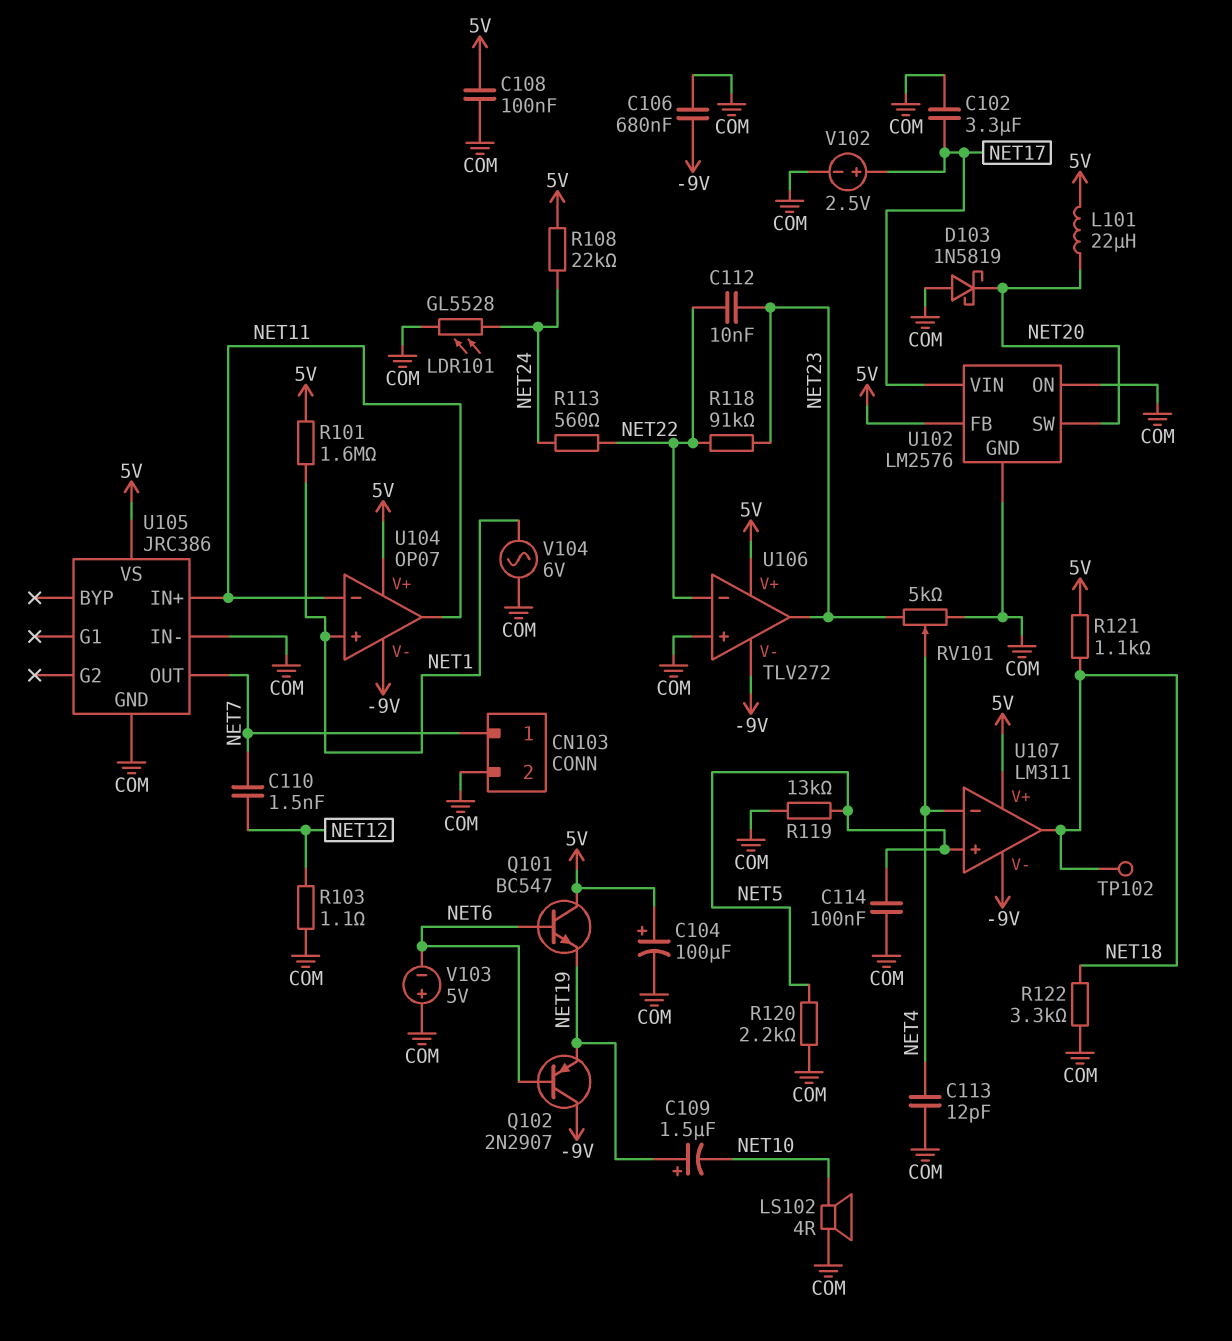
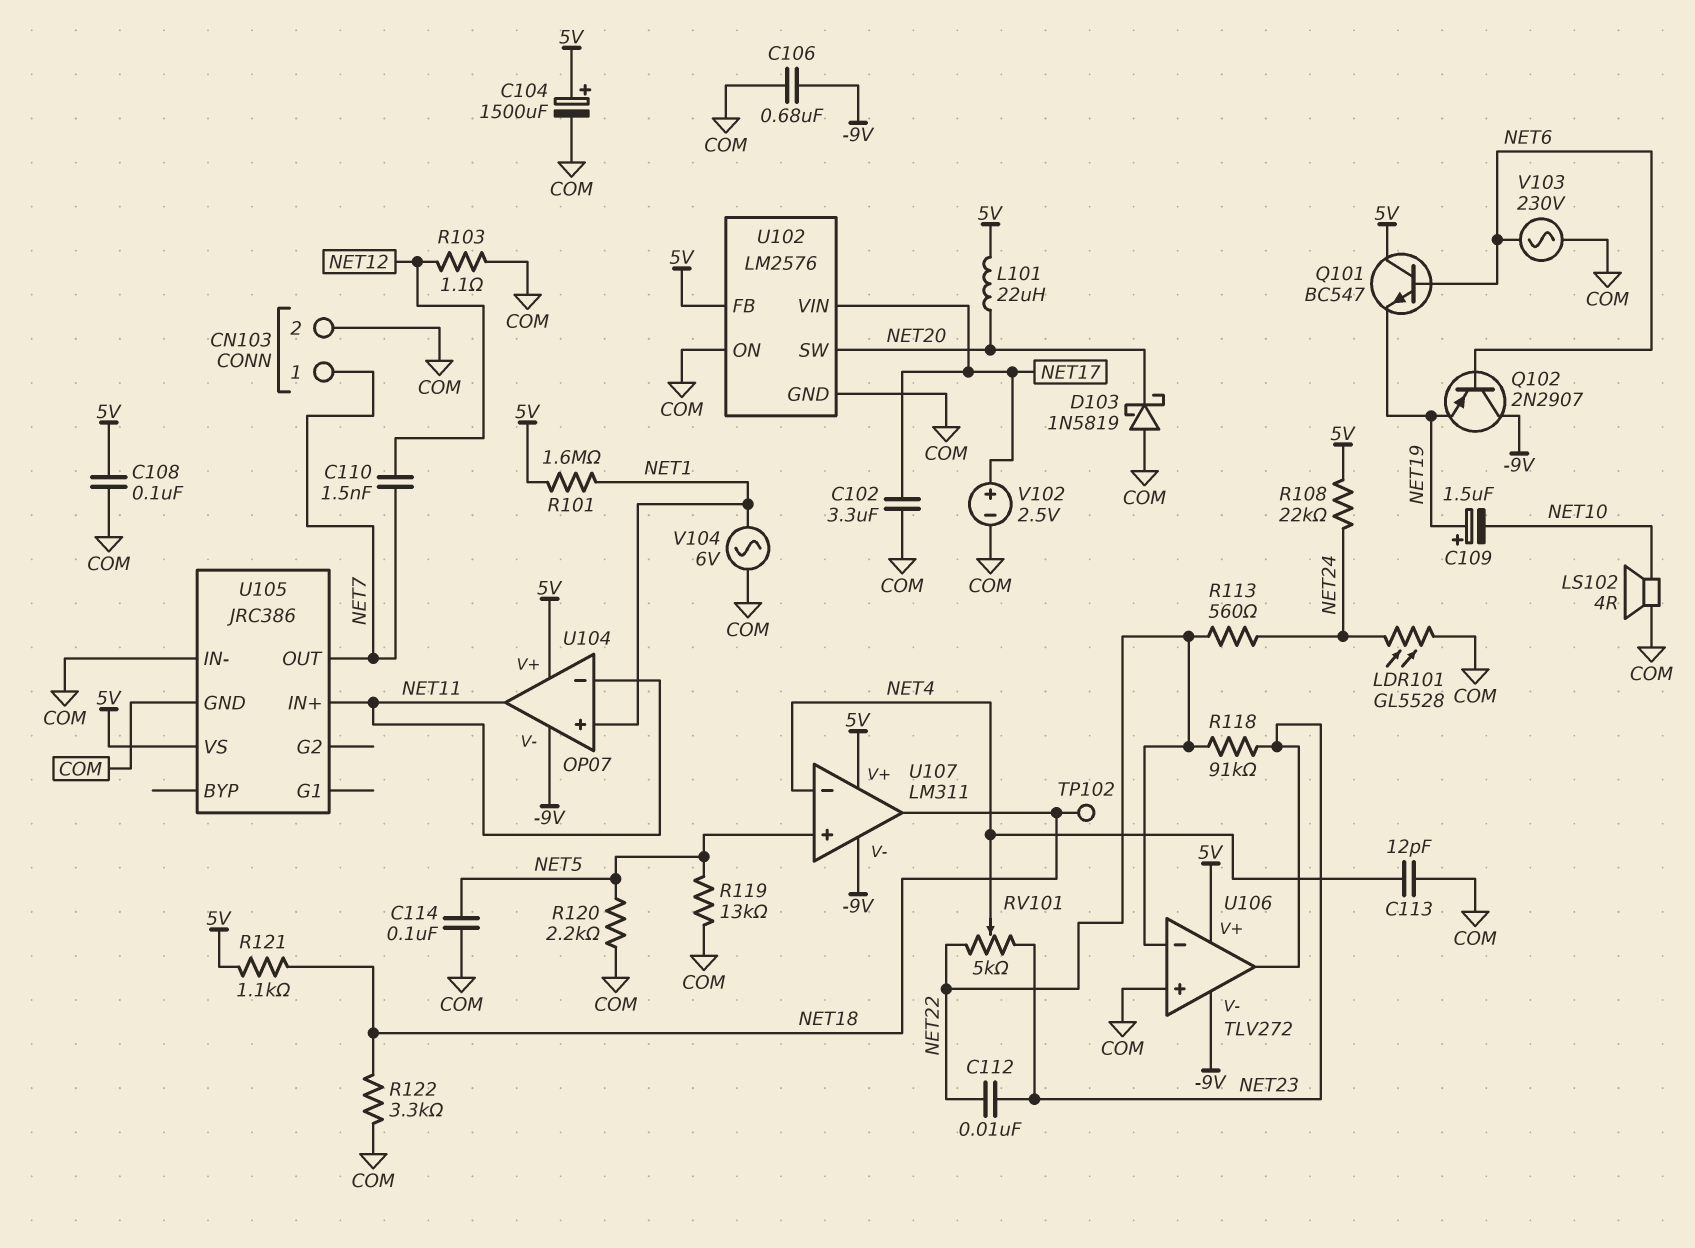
C104: 100uF (plus 5V, minus COM) -> 1500uF (plus 5V, minus COM)
RV101: 5k (COM, NET23, wiper NET4) -> 5k (NET22, NET23, wiper NET4)
V103: 5V (plus COM, minus NET6) -> AC 230V (COM, NET6)

